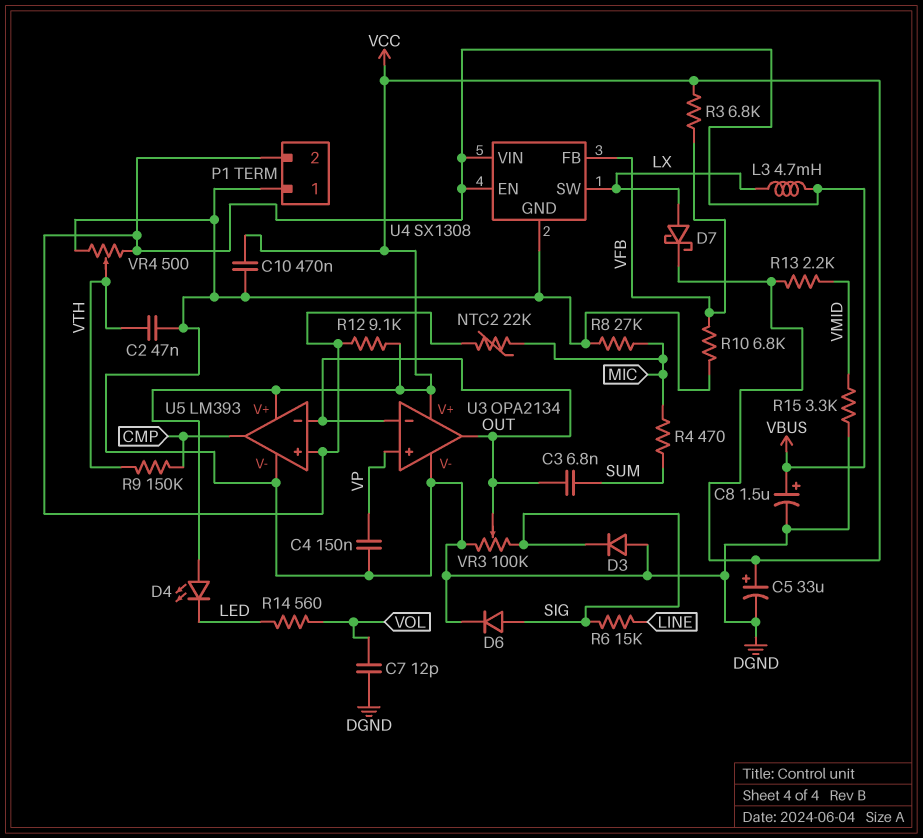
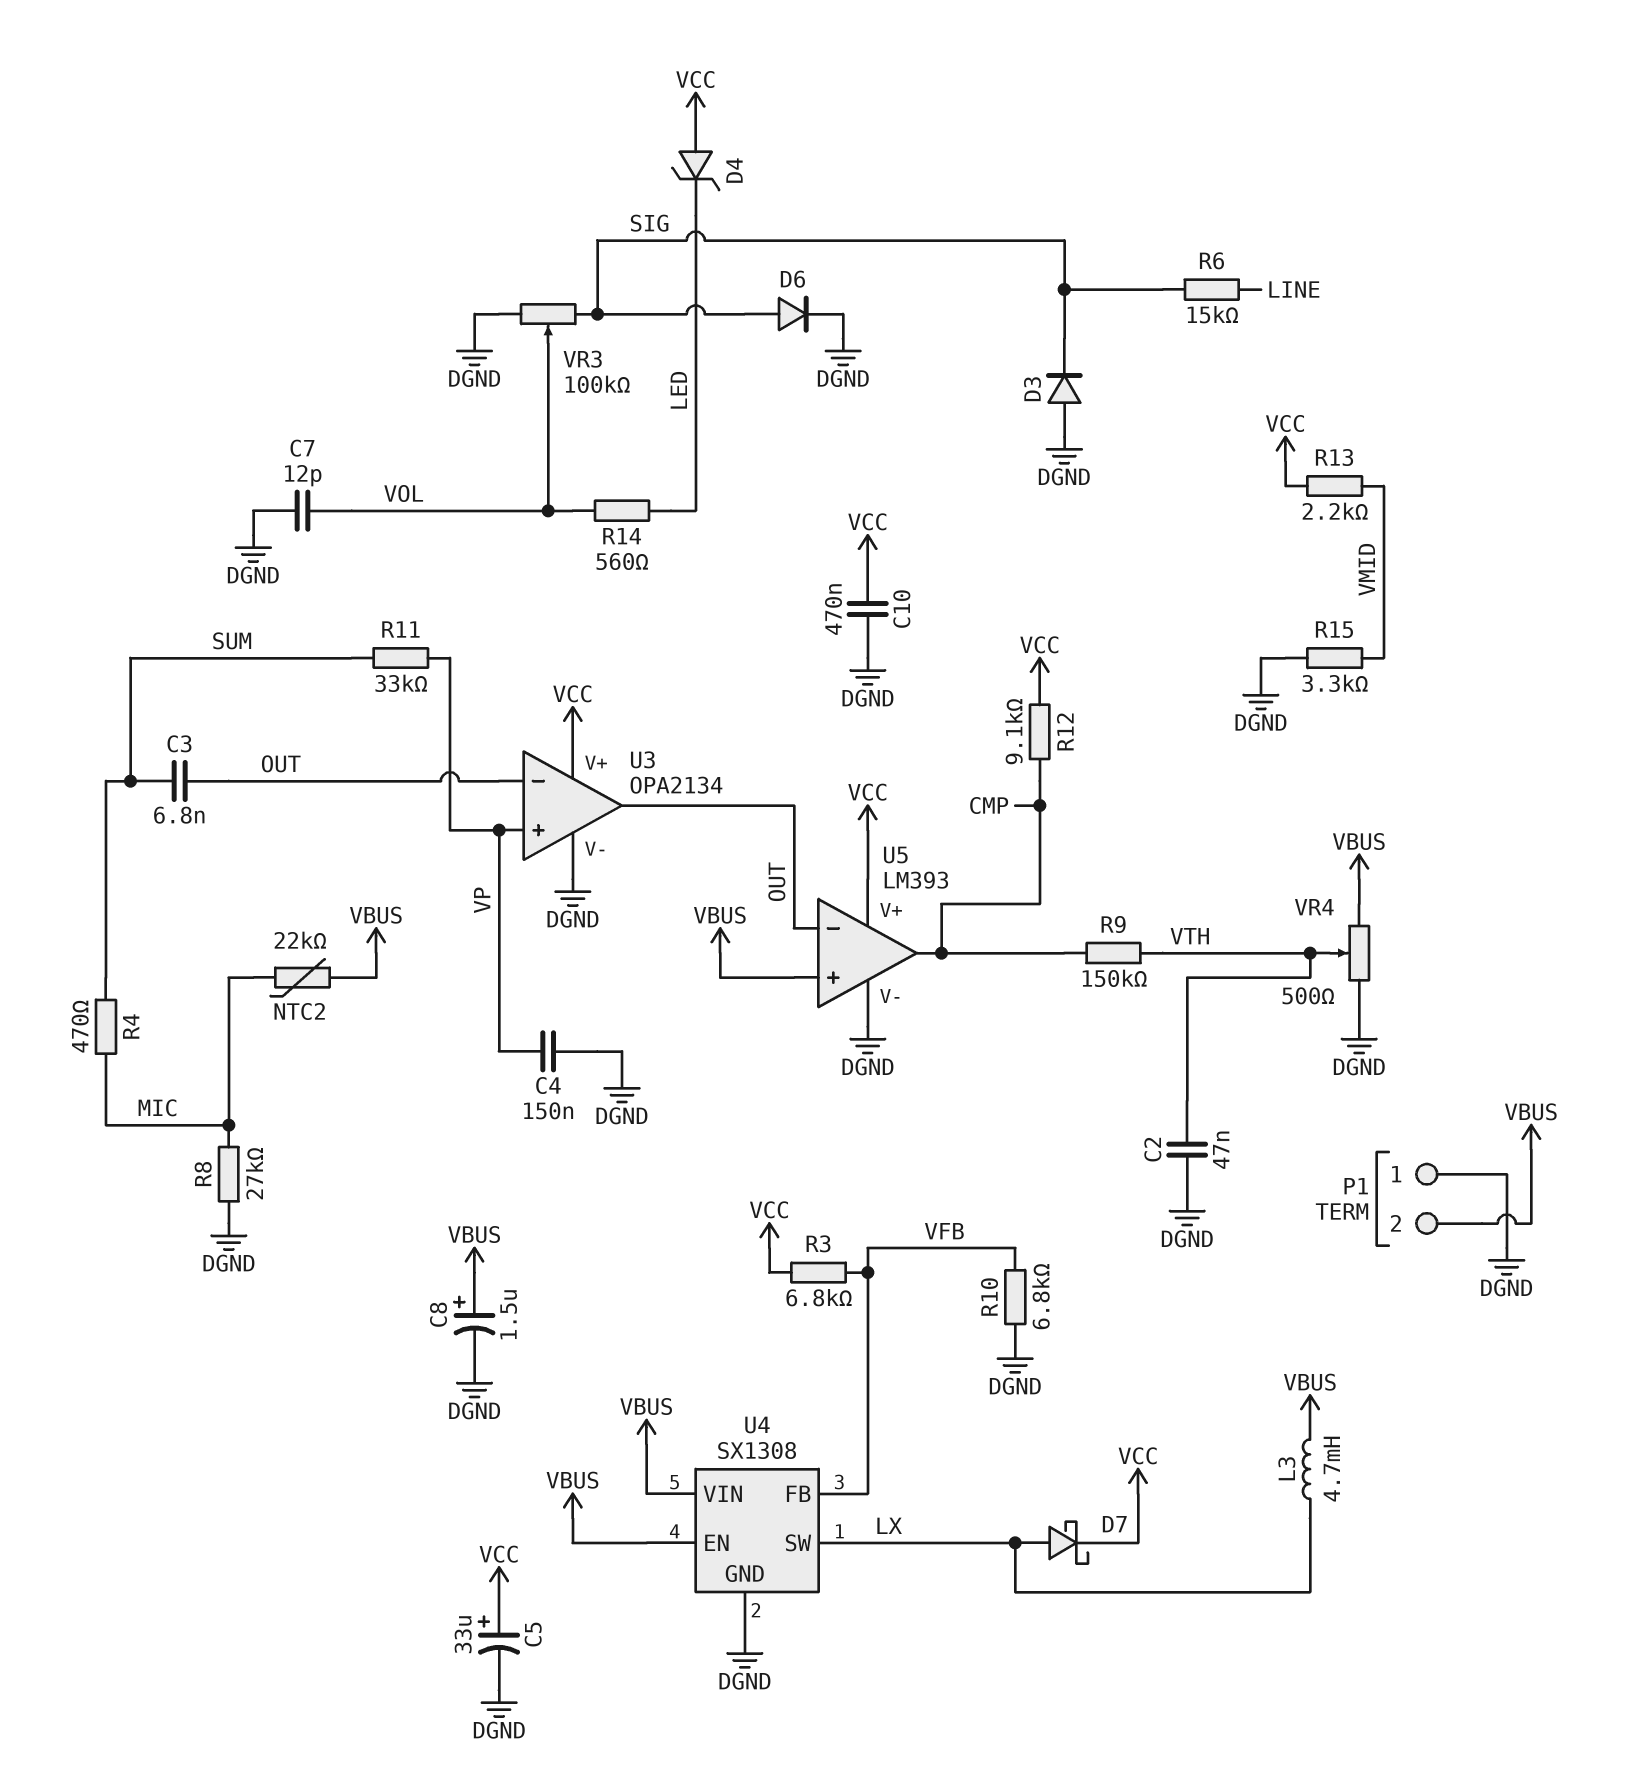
D4: LED (A VCC, K LED) -> zener (A VCC, K LED)
R11: none -> 33k (SUM, VP)
R12: 9.1k (VBUS, VCC) -> 9.1k (CMP, VCC)
VR3: 100k (DGND, SIG, wiper OUT) -> 100k (DGND, SIG, wiper VOL)

